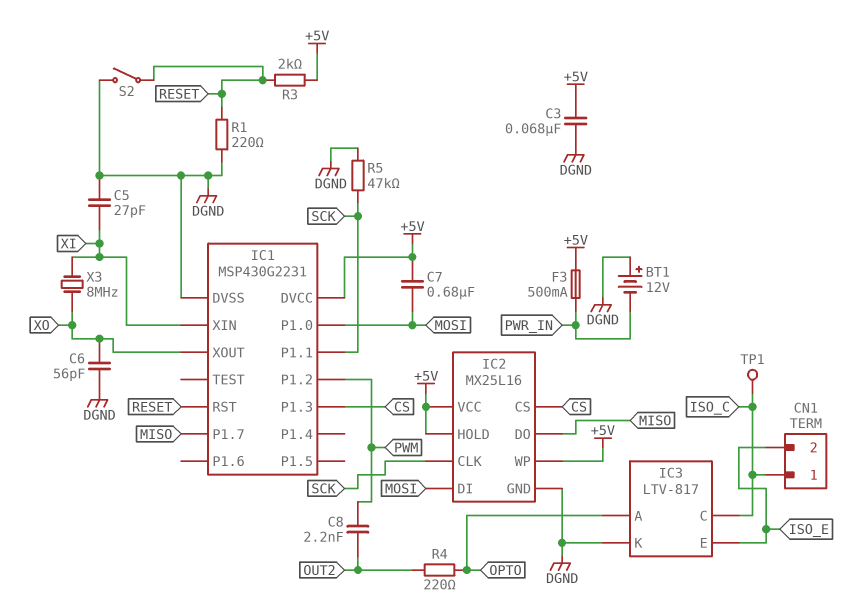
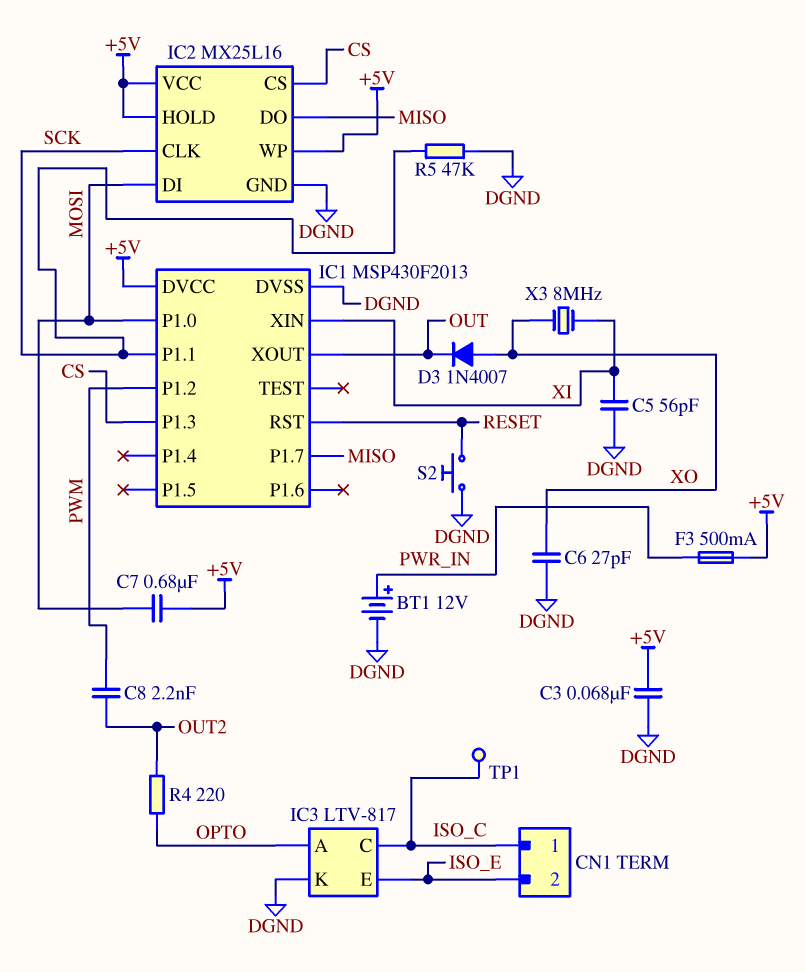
BT1: 12V (plus DGND, minus PWR_IN) -> 12V (plus PWR_IN, minus DGND)
C5: 27pF (DGND, XI) -> 56pF (DGND, XI)
C6: 56pF (DGND, XO) -> 27pF (DGND, XO)
D3: none -> diode 1N4007 (A XO, K OUT)
IC1: MSP430G2231 -> MSP430F2013
IC1 pin XOUT: XO -> OUT
R1: 220 (DGND, RESET) -> none
R3: 2k (+5V, RESET) -> none
S2: switch (DGND, RESET) -> button (DGND, RESET)

